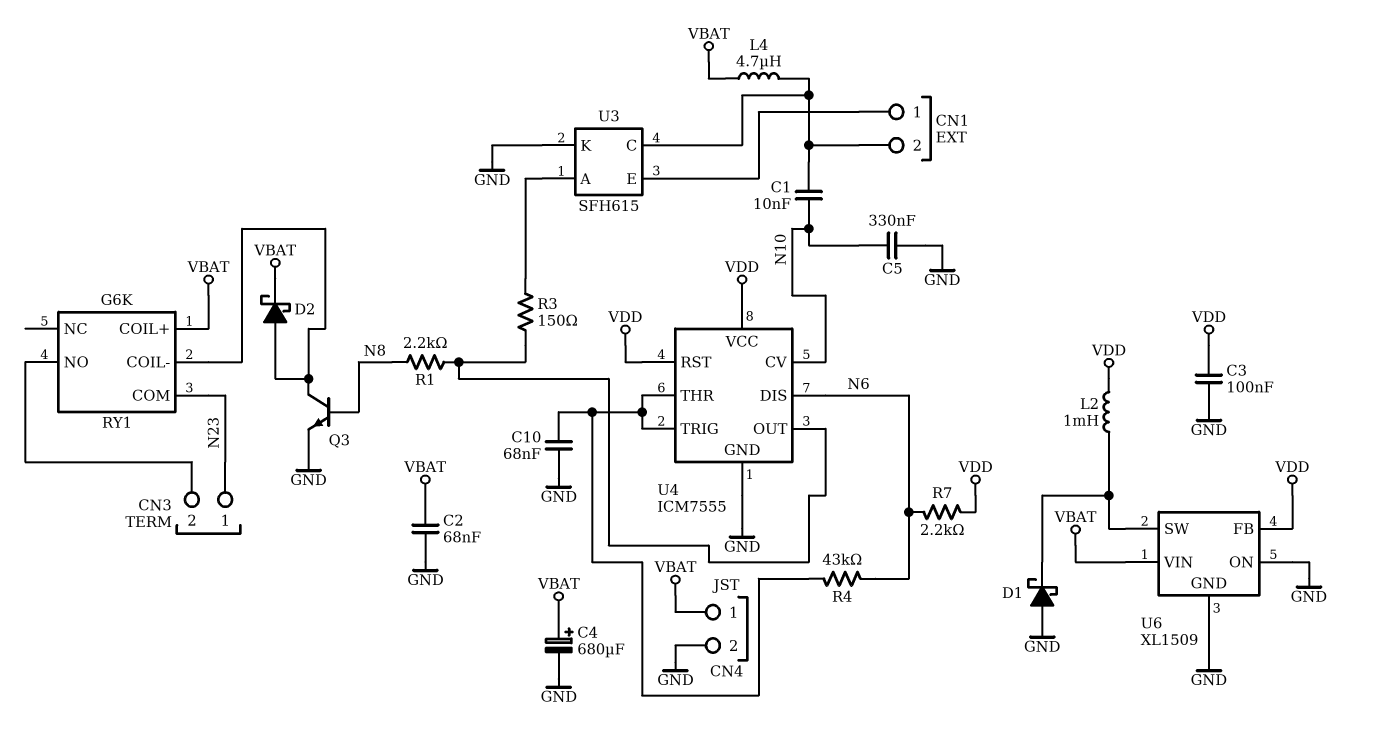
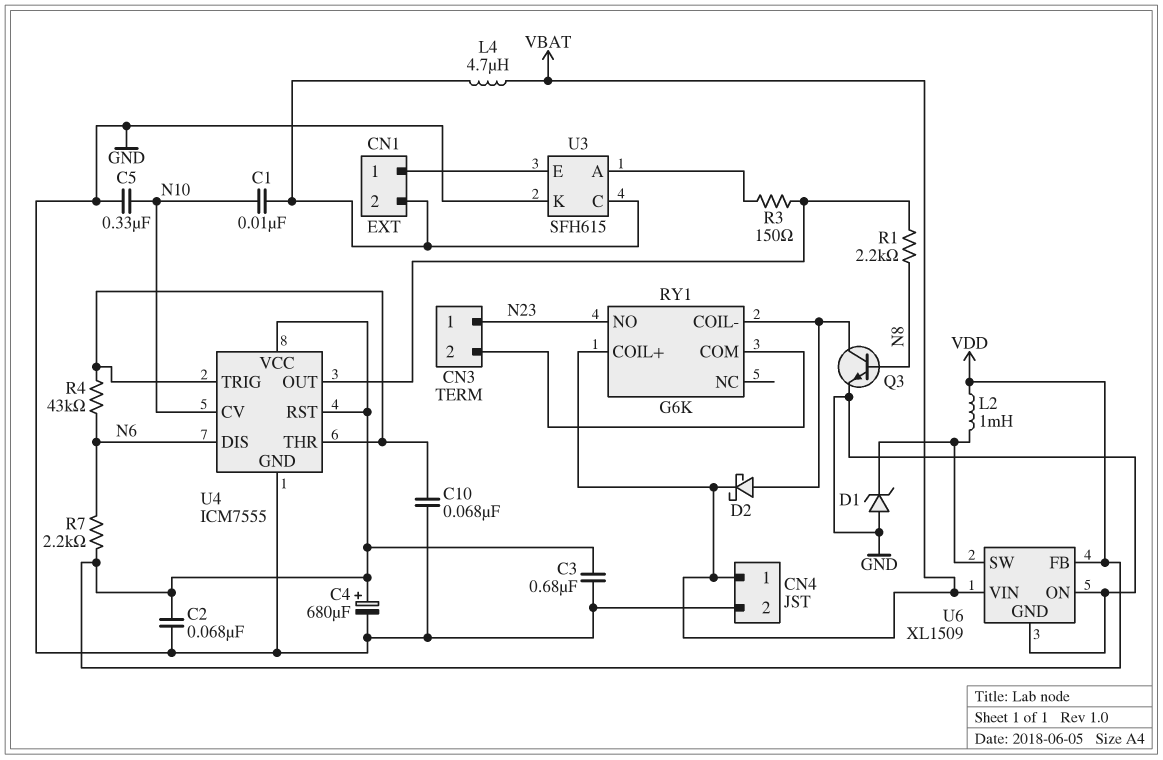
C2: 68nF (GND, VBAT) -> 68nF (GND, VDD)
C3: 100nF (GND, VDD) -> 680nF (GND, VDD)
C4: 680uF (plus VBAT, minus GND) -> 680uF (plus VDD, minus GND)
D1: schottky (A GND, K U6/SW) -> zener (A GND, K U6/SW)
RY1 pin COM: N23 -> CN3/2
RY1 pin NO: CN3/2 -> N23

